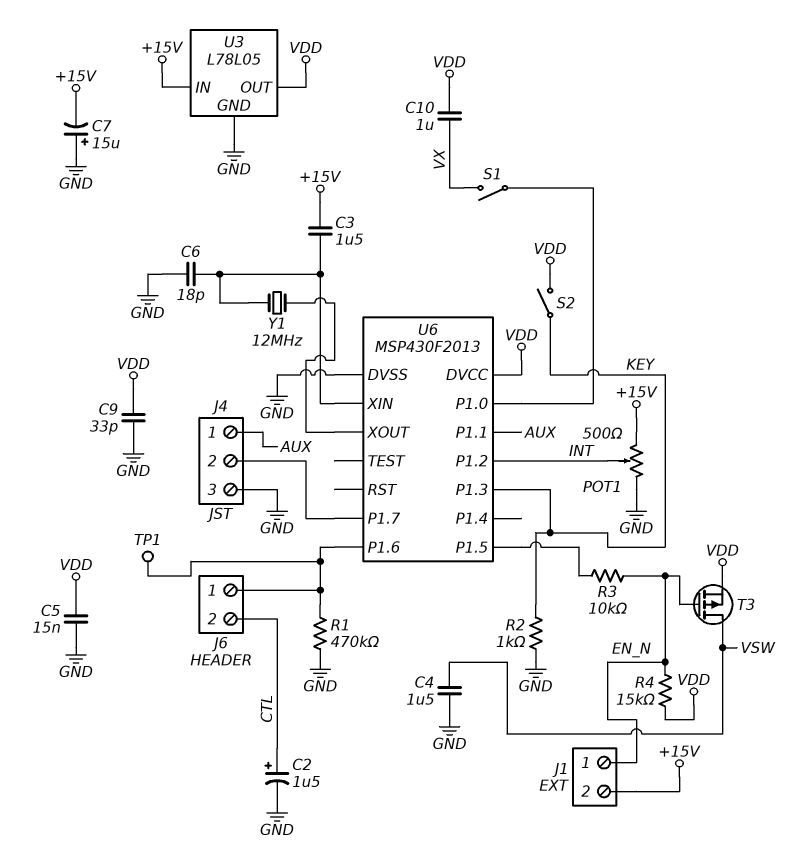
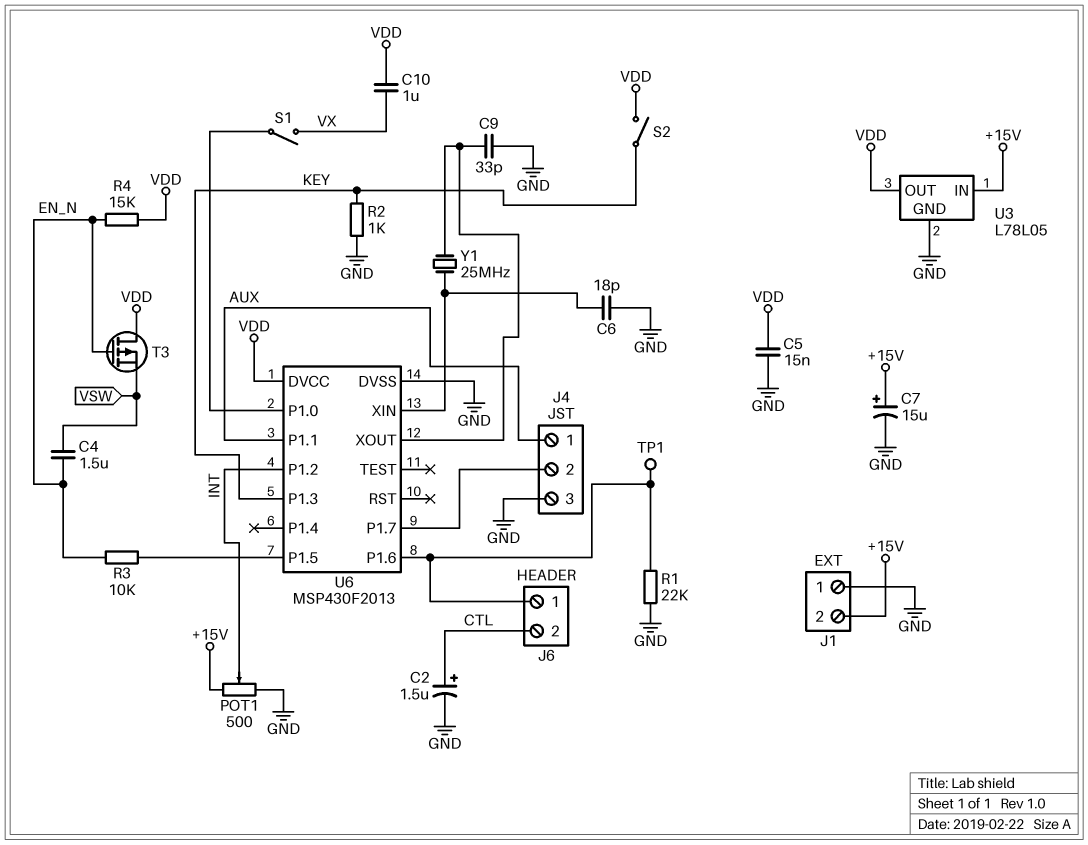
C3: 1.5uF (+15V, U6/XIN) -> none
C4: 1.5uF (GND, VSW) -> 1.5uF (EN_N, VSW)
C7: 15uF (plus GND, minus +15V) -> 15uF (plus +15V, minus GND)
C9: 33pF (GND, VDD) -> 33pF (GND, U6/XOUT)
J1 pin 1: EN_N -> GND
R1: 470k (GND, J6/1) -> 22k (GND, J6/1)
T3: PMOS (G EN_N, D VSW, S VDD) -> PMOS (G EN_N, D VDD, S VSW)
Y1: 12MHz (U6/XIN, U6/XOUT) -> 25MHz (U6/XIN, U6/XOUT)

